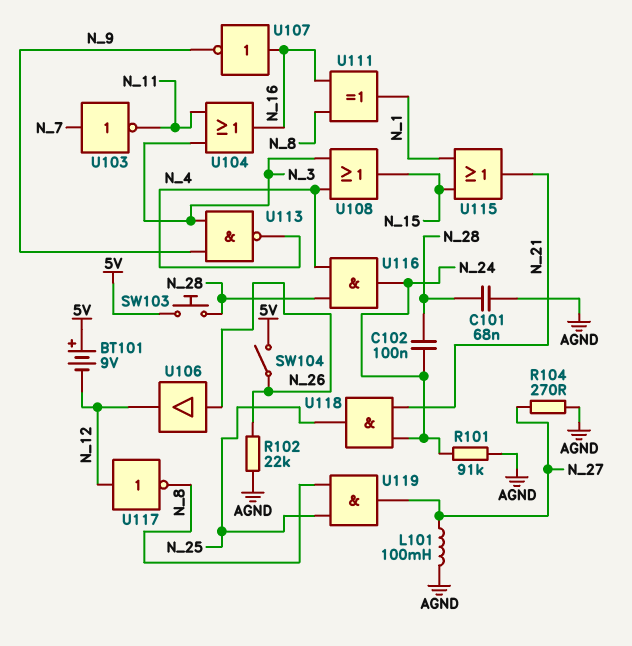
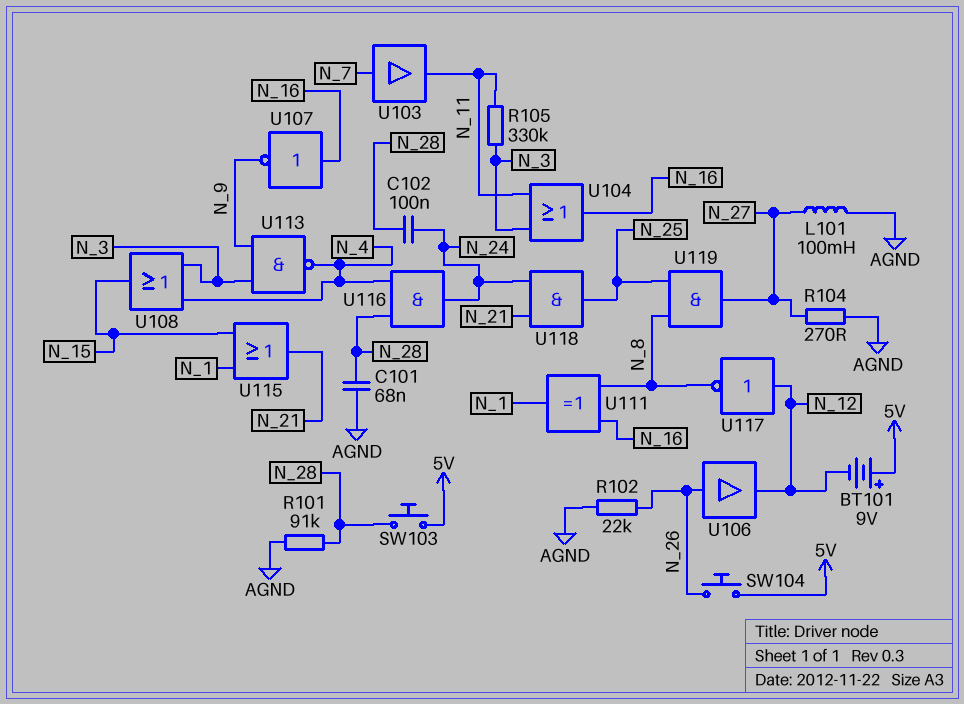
R101: 91k (AGND, N_24) -> 91k (AGND, N_28)
R105: none -> 330k (N_3, N_11)
SW104: switch (5V, N_26) -> button (5V, N_26)
U103: NOT (in N_7, out N_11) -> buffer (in N_7, out N_11)

